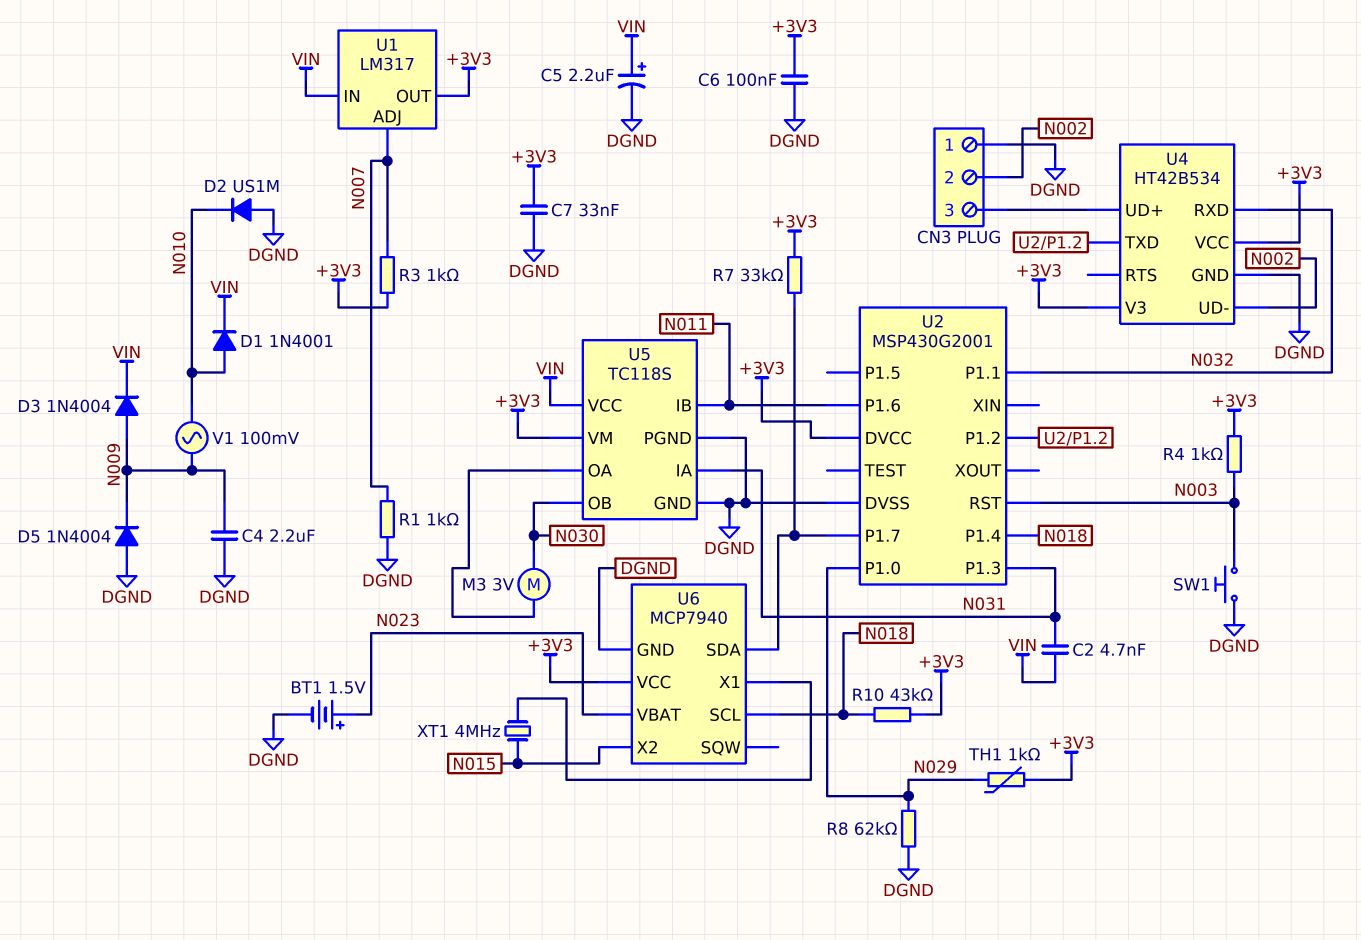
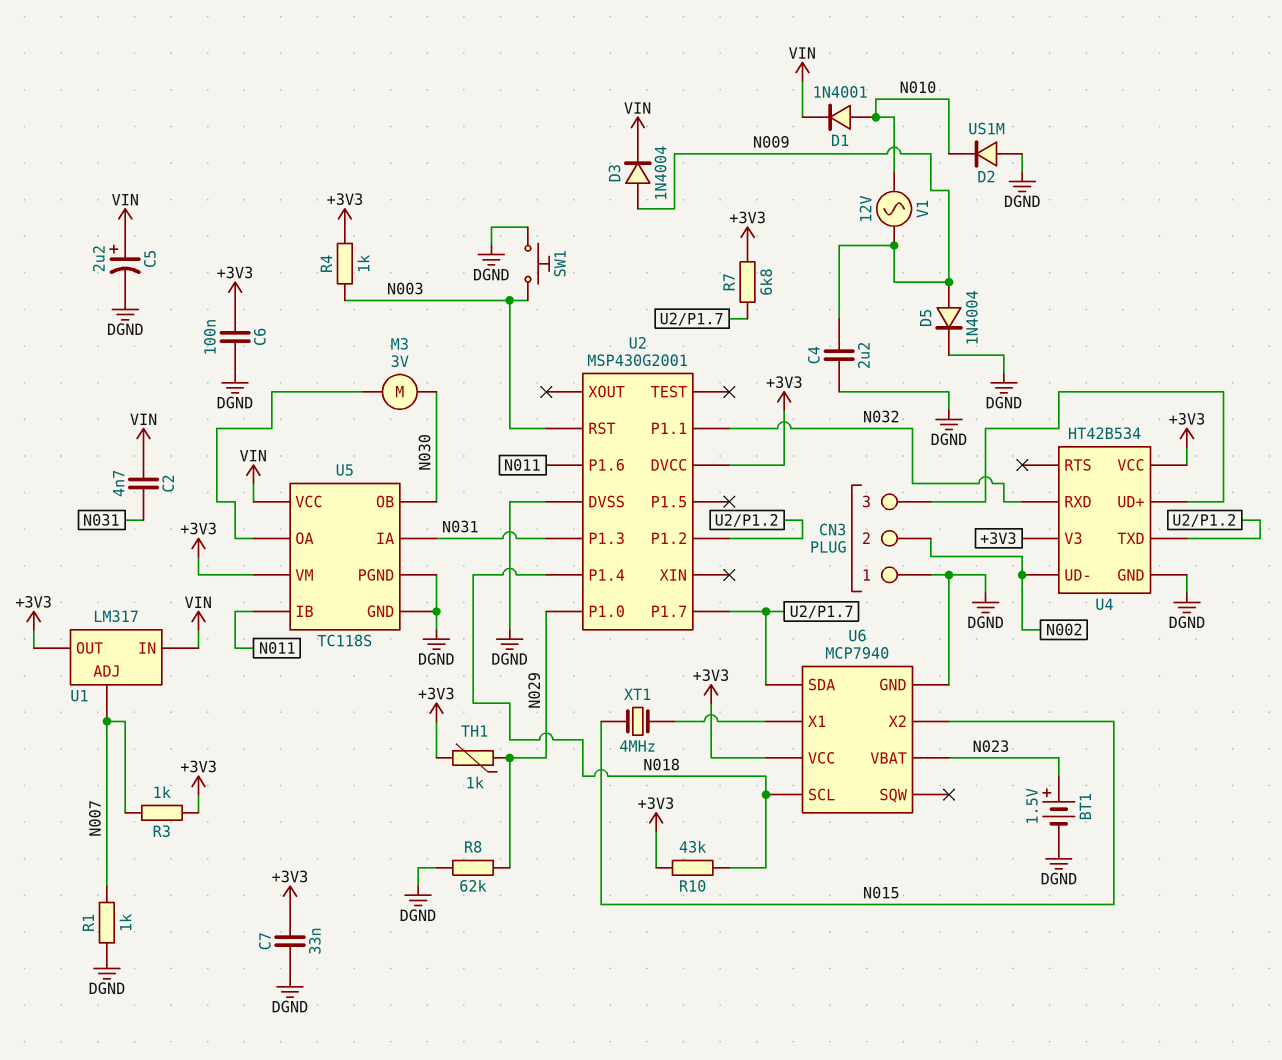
D5: diode 1N4004 (A DGND, K N009) -> diode 1N4004 (A N009, K DGND)
R7: 33k (+3V3, U2/P1.7) -> 6.8k (+3V3, U2/P1.7)
V1: AC 100mV (N009, N010) -> AC 12V (N009, N010)

